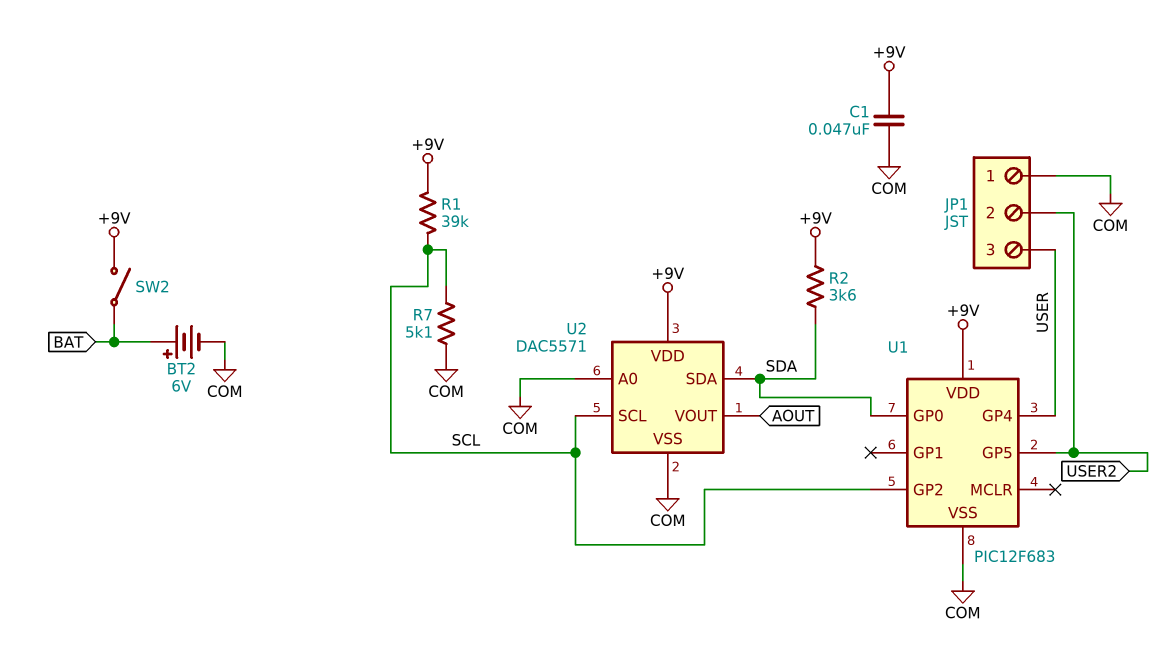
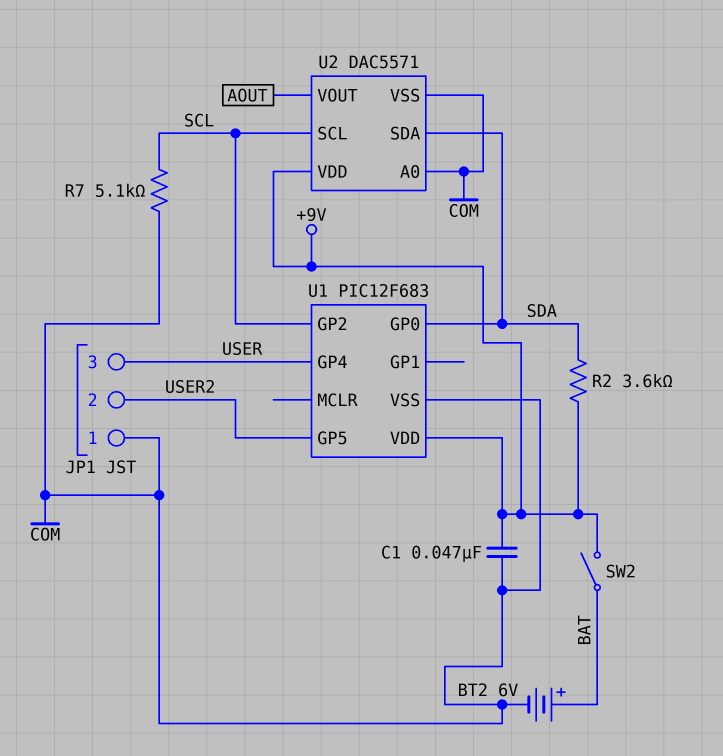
R1: 39k (+9V, SCL) -> none

